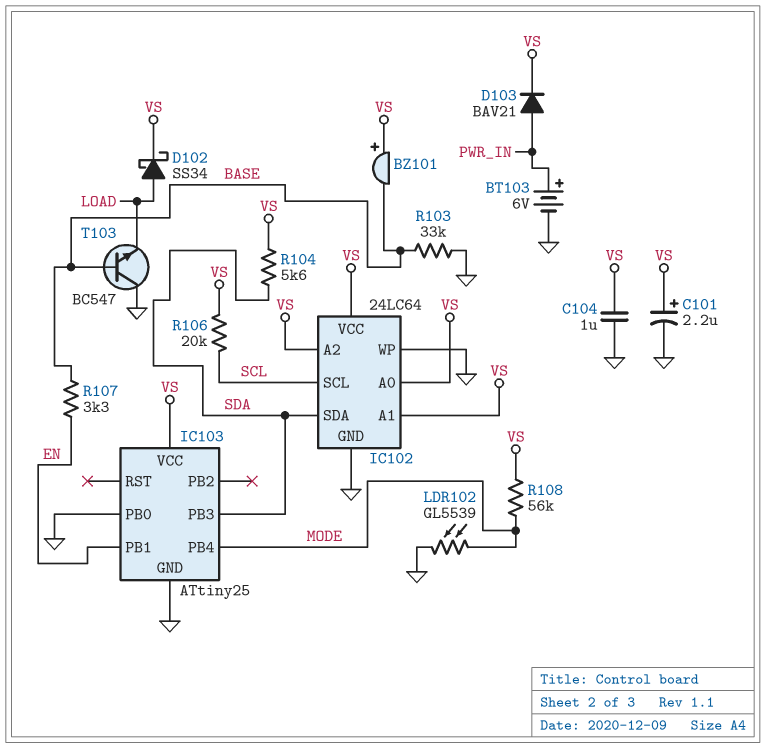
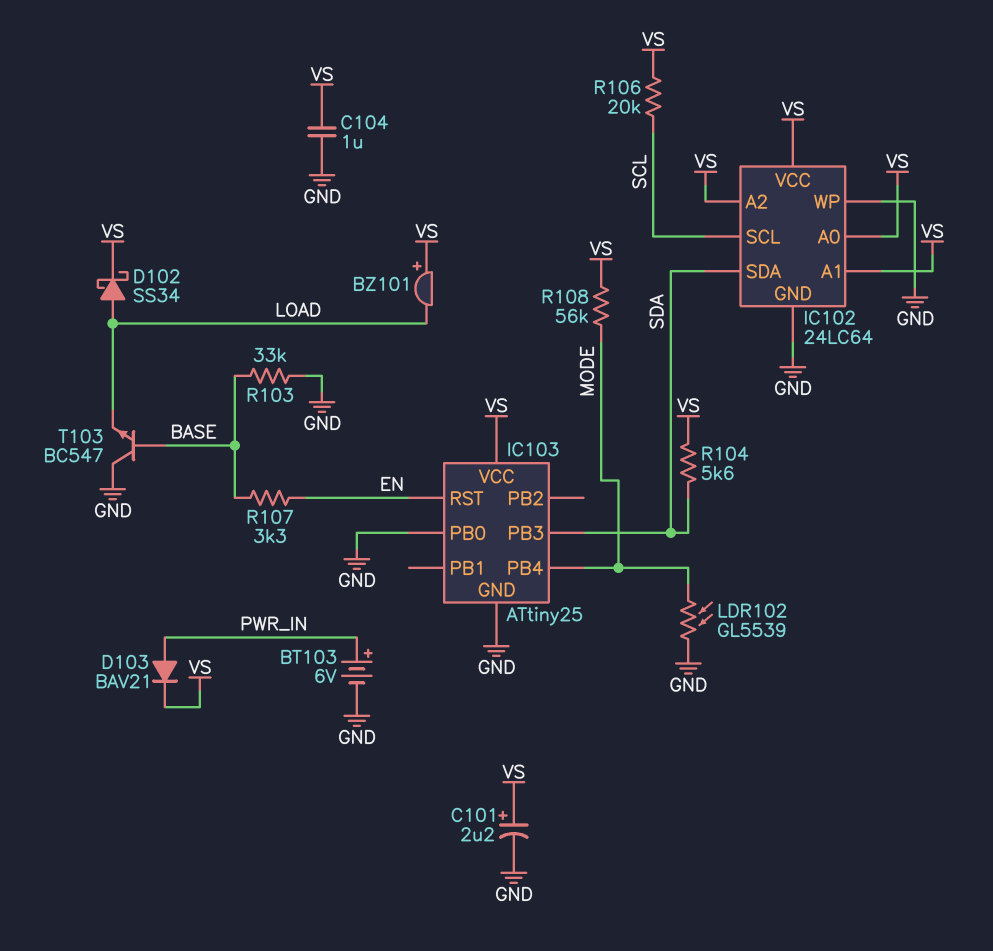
BZ101: buzzer (plus VS, minus BASE) -> buzzer (plus VS, minus LOAD)
IC103 pin PB1: EN -> none
IC103 pin RST: none -> EN

